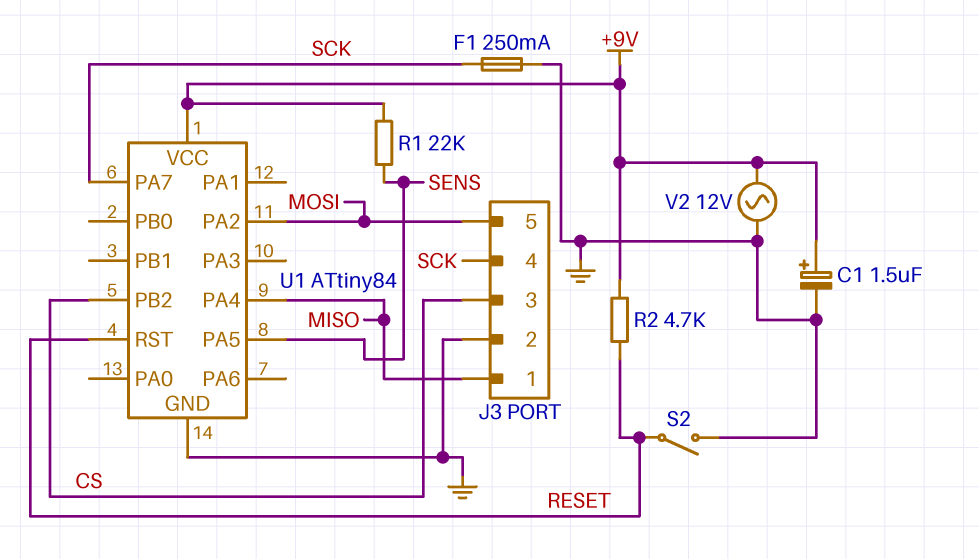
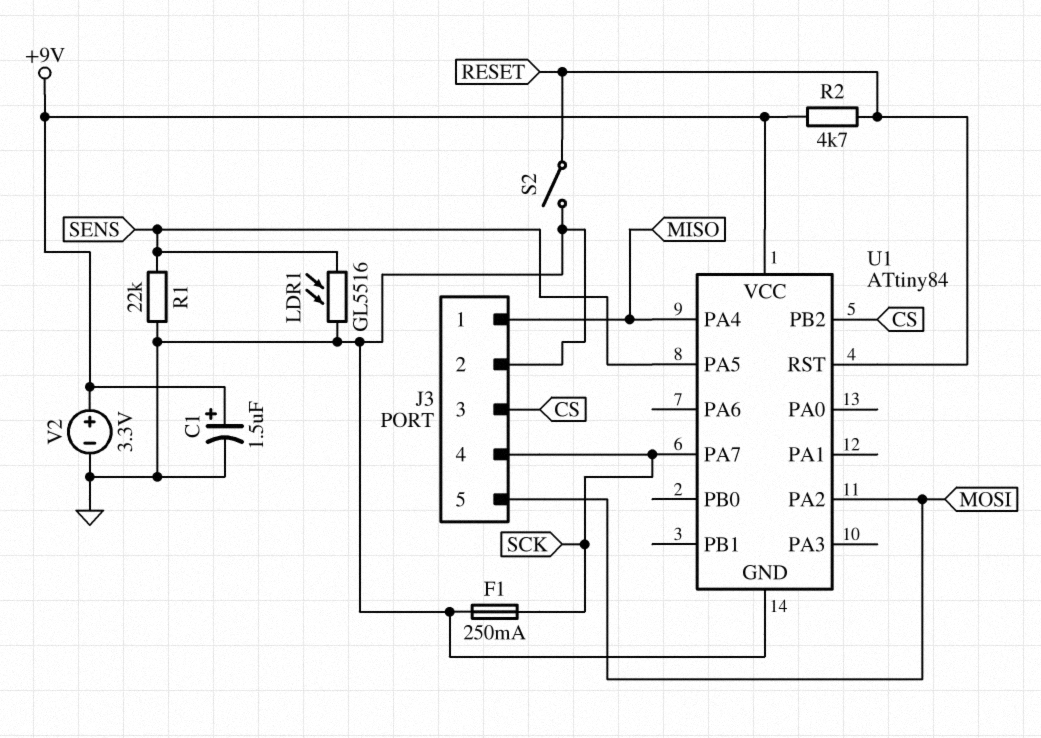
LDR1: none -> GL5516 (GND, SENS)
R1: 22k (+9V, SENS) -> 22k (GND, SENS)
V2: AC 12V (+9V, GND) -> 3.3V (plus +9V, minus GND)

